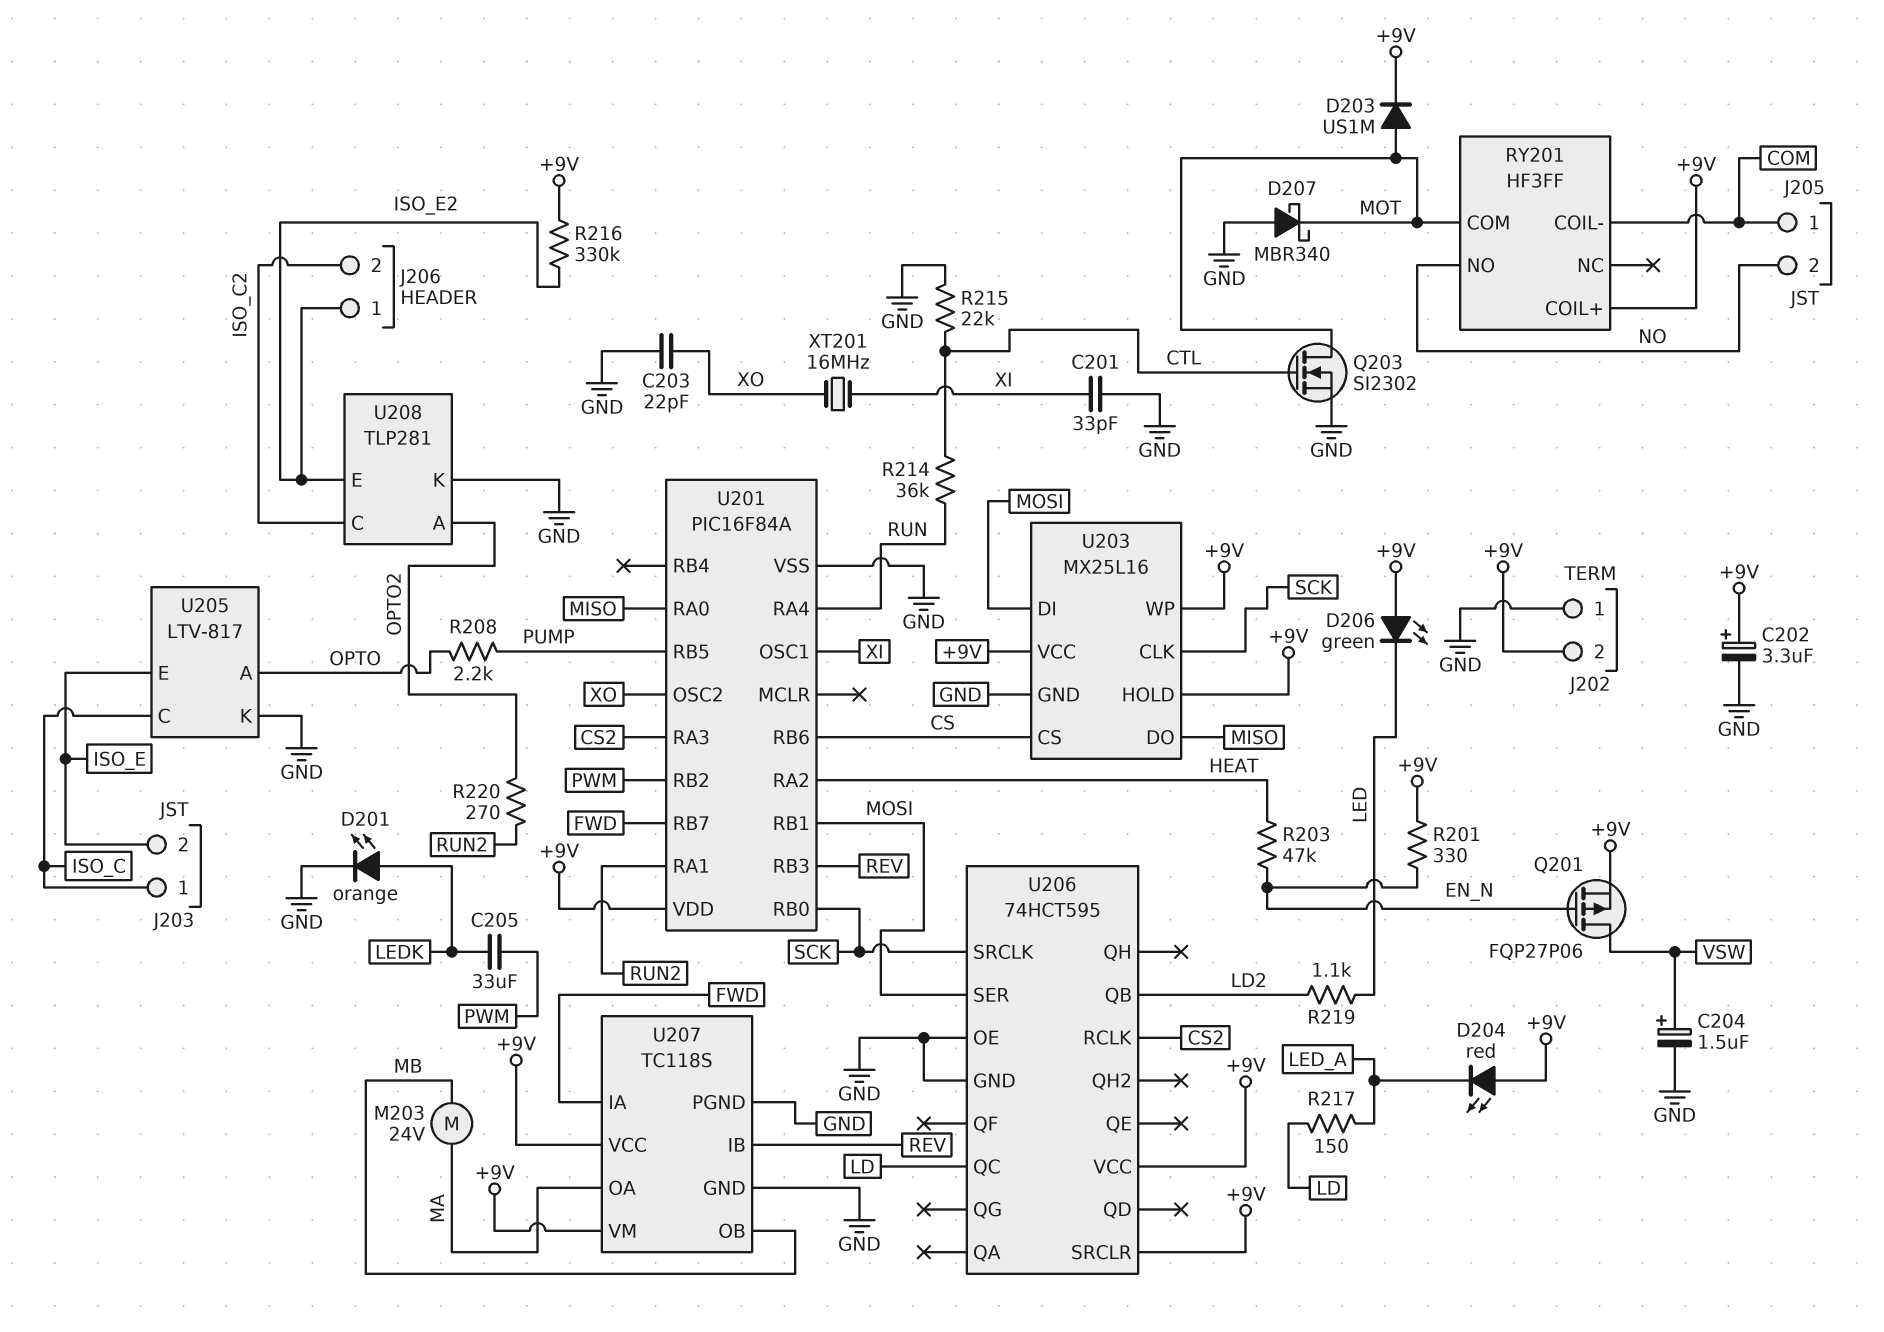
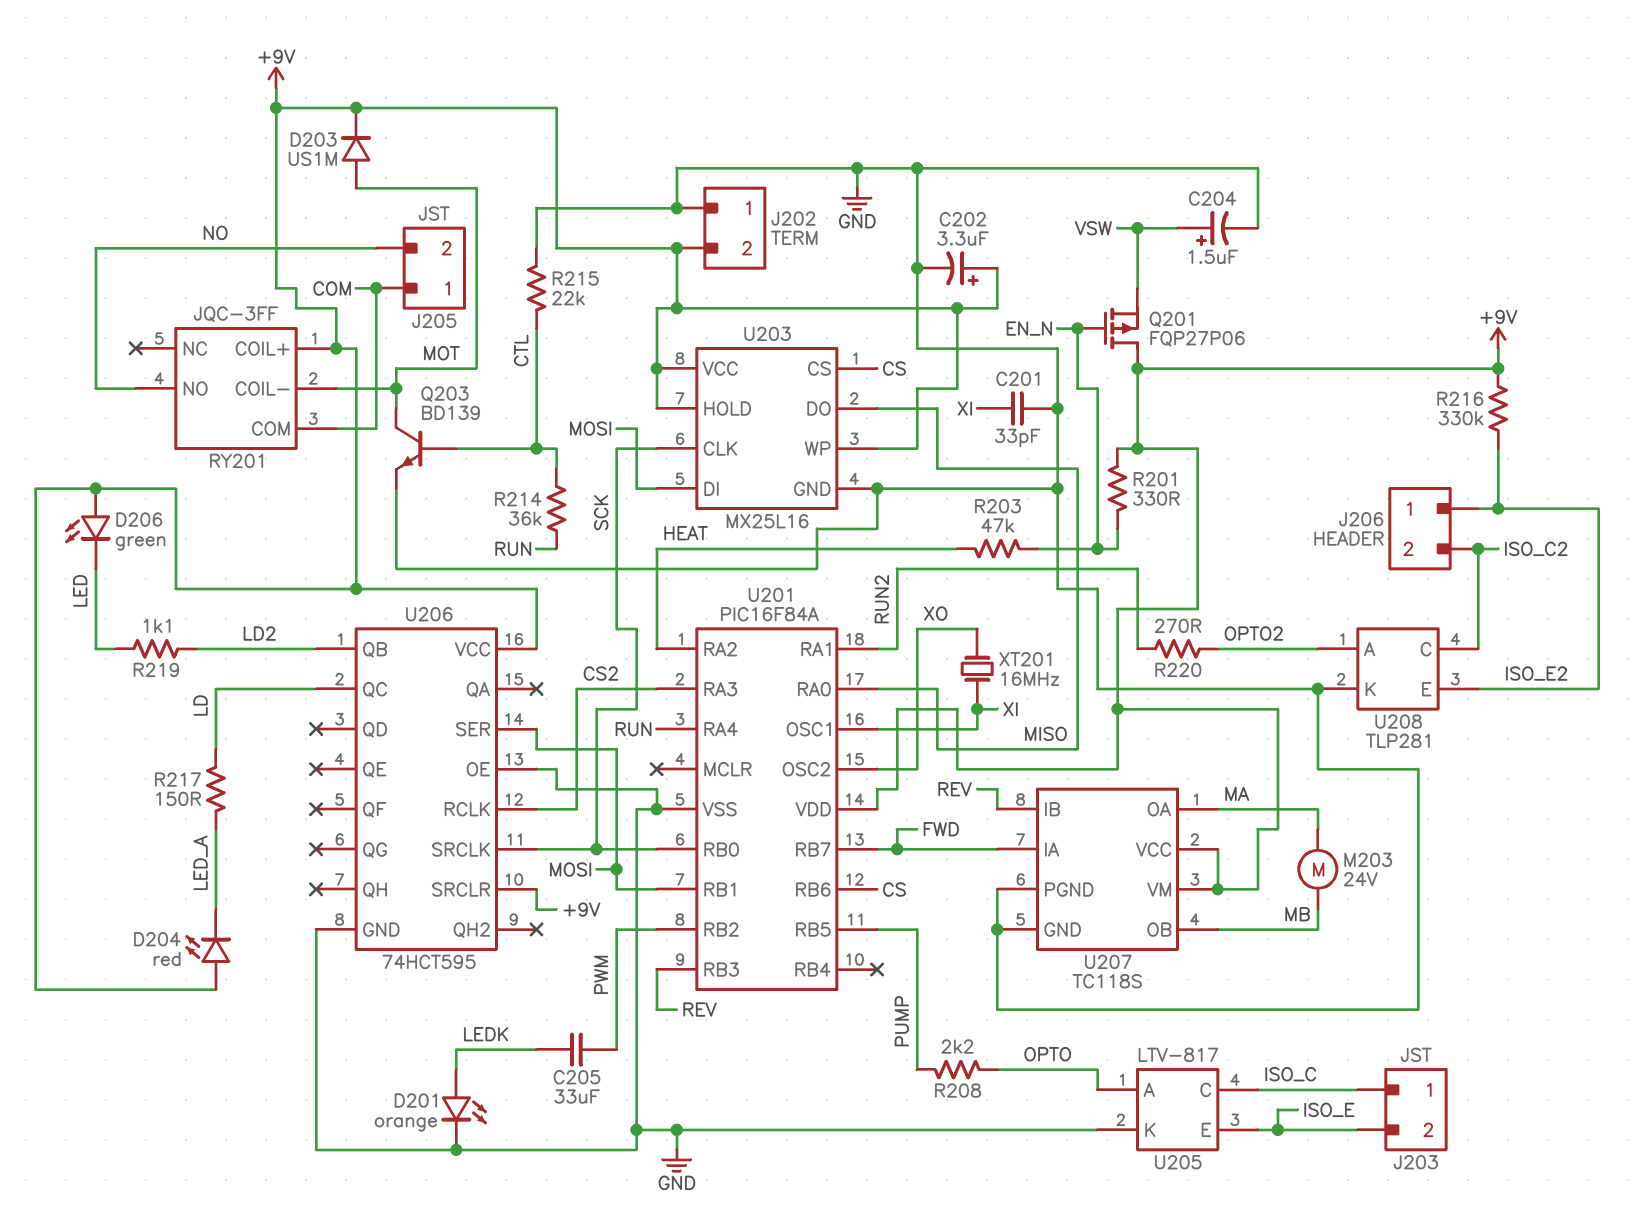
C203: 22pF (GND, XO) -> none
D207: schottky MBR340 (A GND, K MOT) -> none
Q201: PMOS FQP27P06 (G EN_N, D VSW, S +9V) -> PMOS FQP27P06 (G EN_N, D +9V, S VSW)
Q203: NMOS SI2302 (G CTL, D MOT, S GND) -> NPN BD139 (B CTL, C MOT, E GND)
RY201: HF3FF -> JQC-3FF
RY201 pin COIL-: COM -> MOT
RY201 pin COM: MOT -> COM

